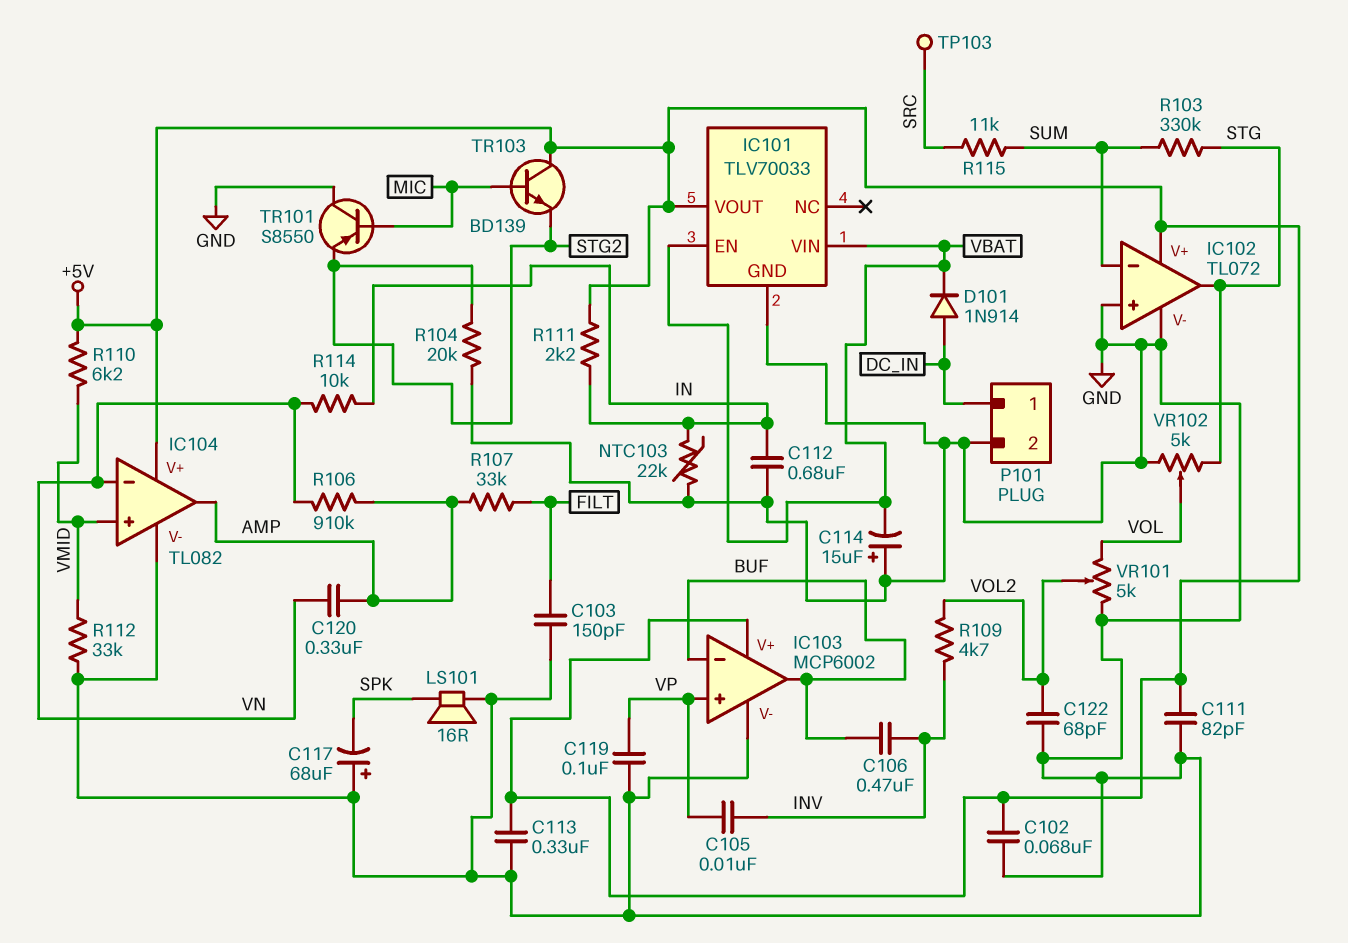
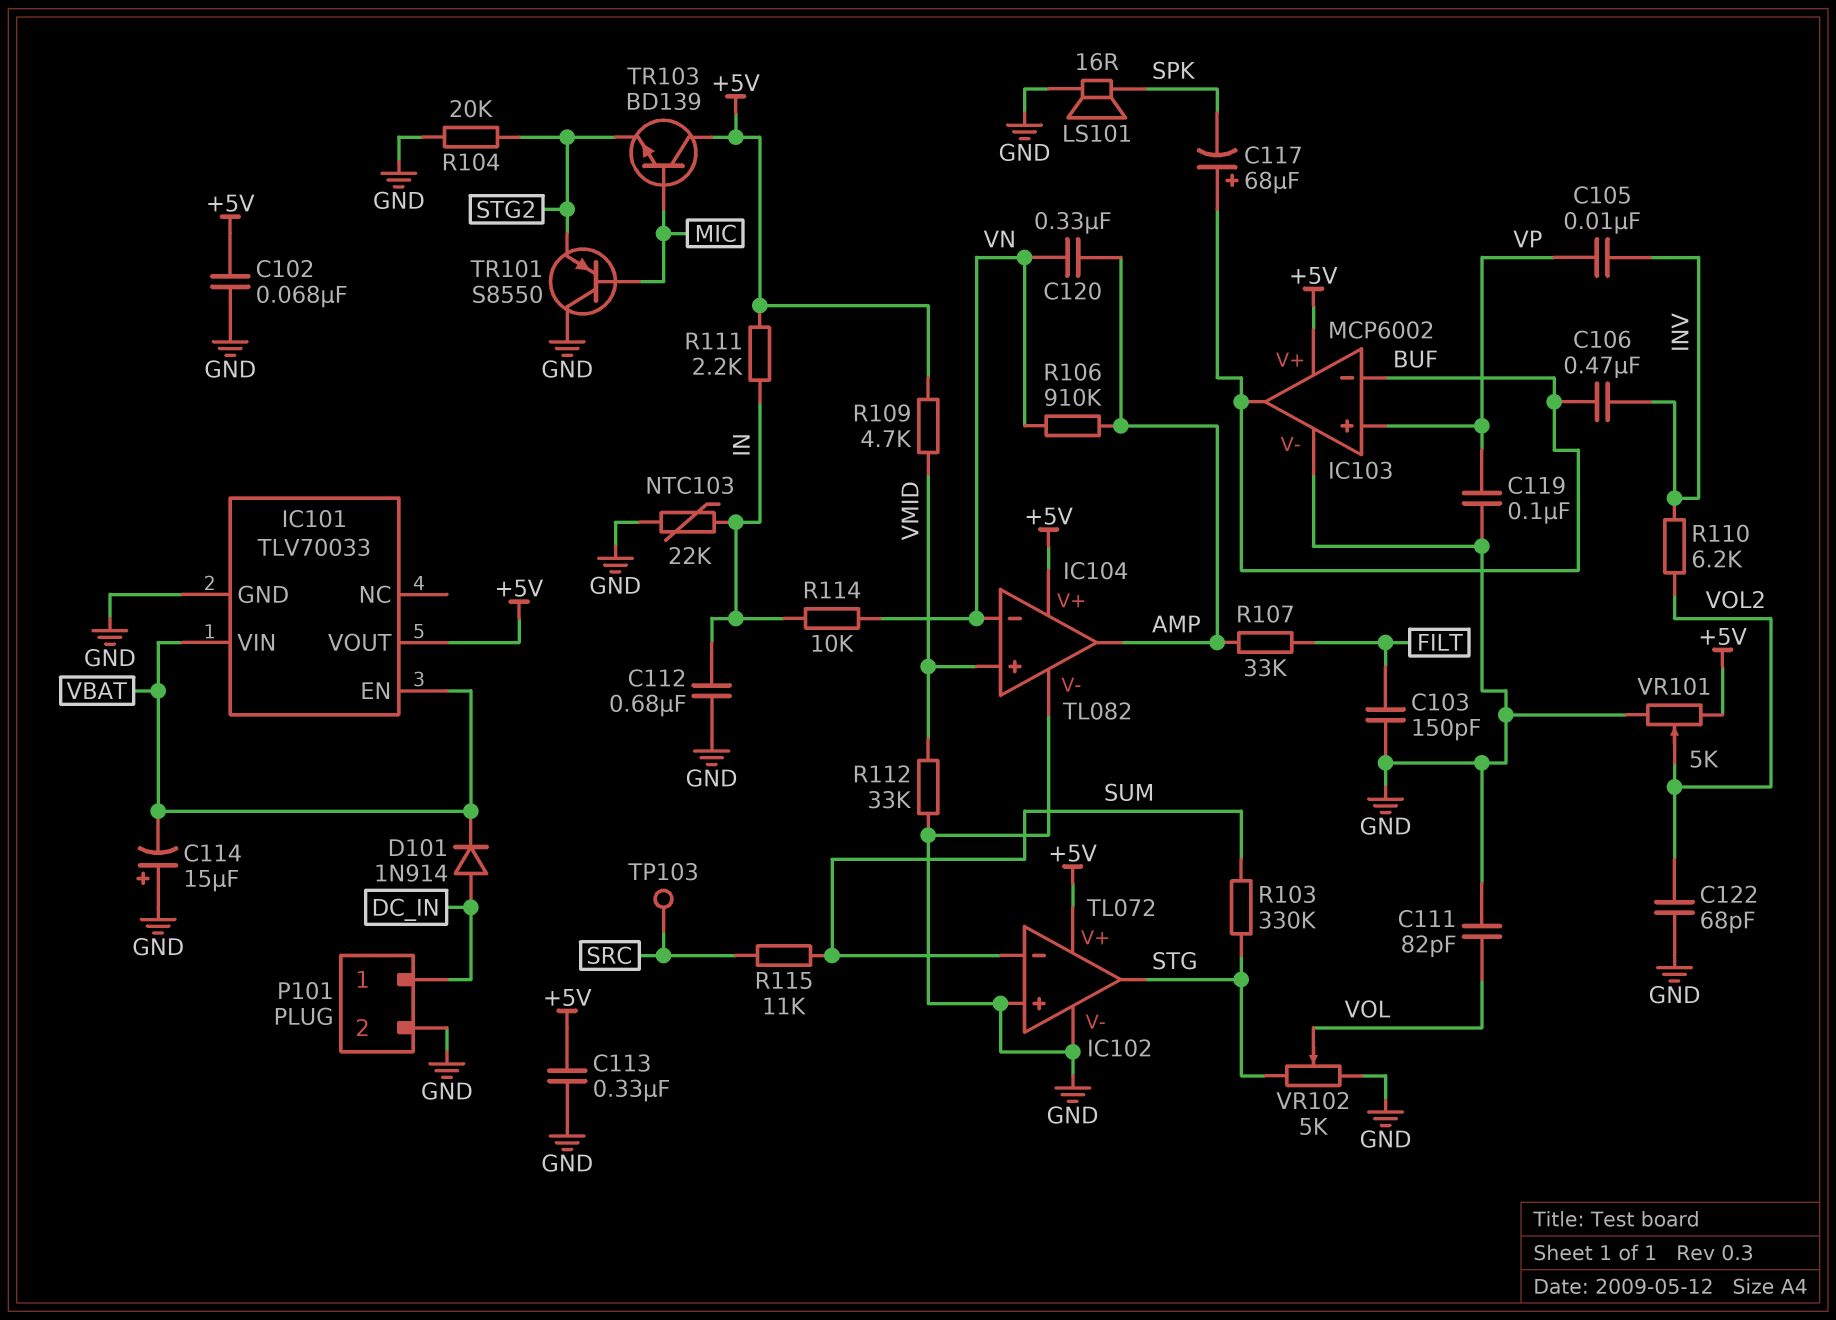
C111: 82pF (+5V, GND) -> 82pF (GND, VOL)
C117: 68uF (plus GND, minus SPK) -> 68uF (plus BUF, minus SPK)
R109: 4.7k (INV, VOL2) -> 4.7k (+5V, VMID)
R110: 6.2k (+5V, VMID) -> 6.2k (INV, VOL2)
VR101: 5k (GND, VOL, wiper VOL2) -> 5k (+5V, GND, wiper VOL2)

